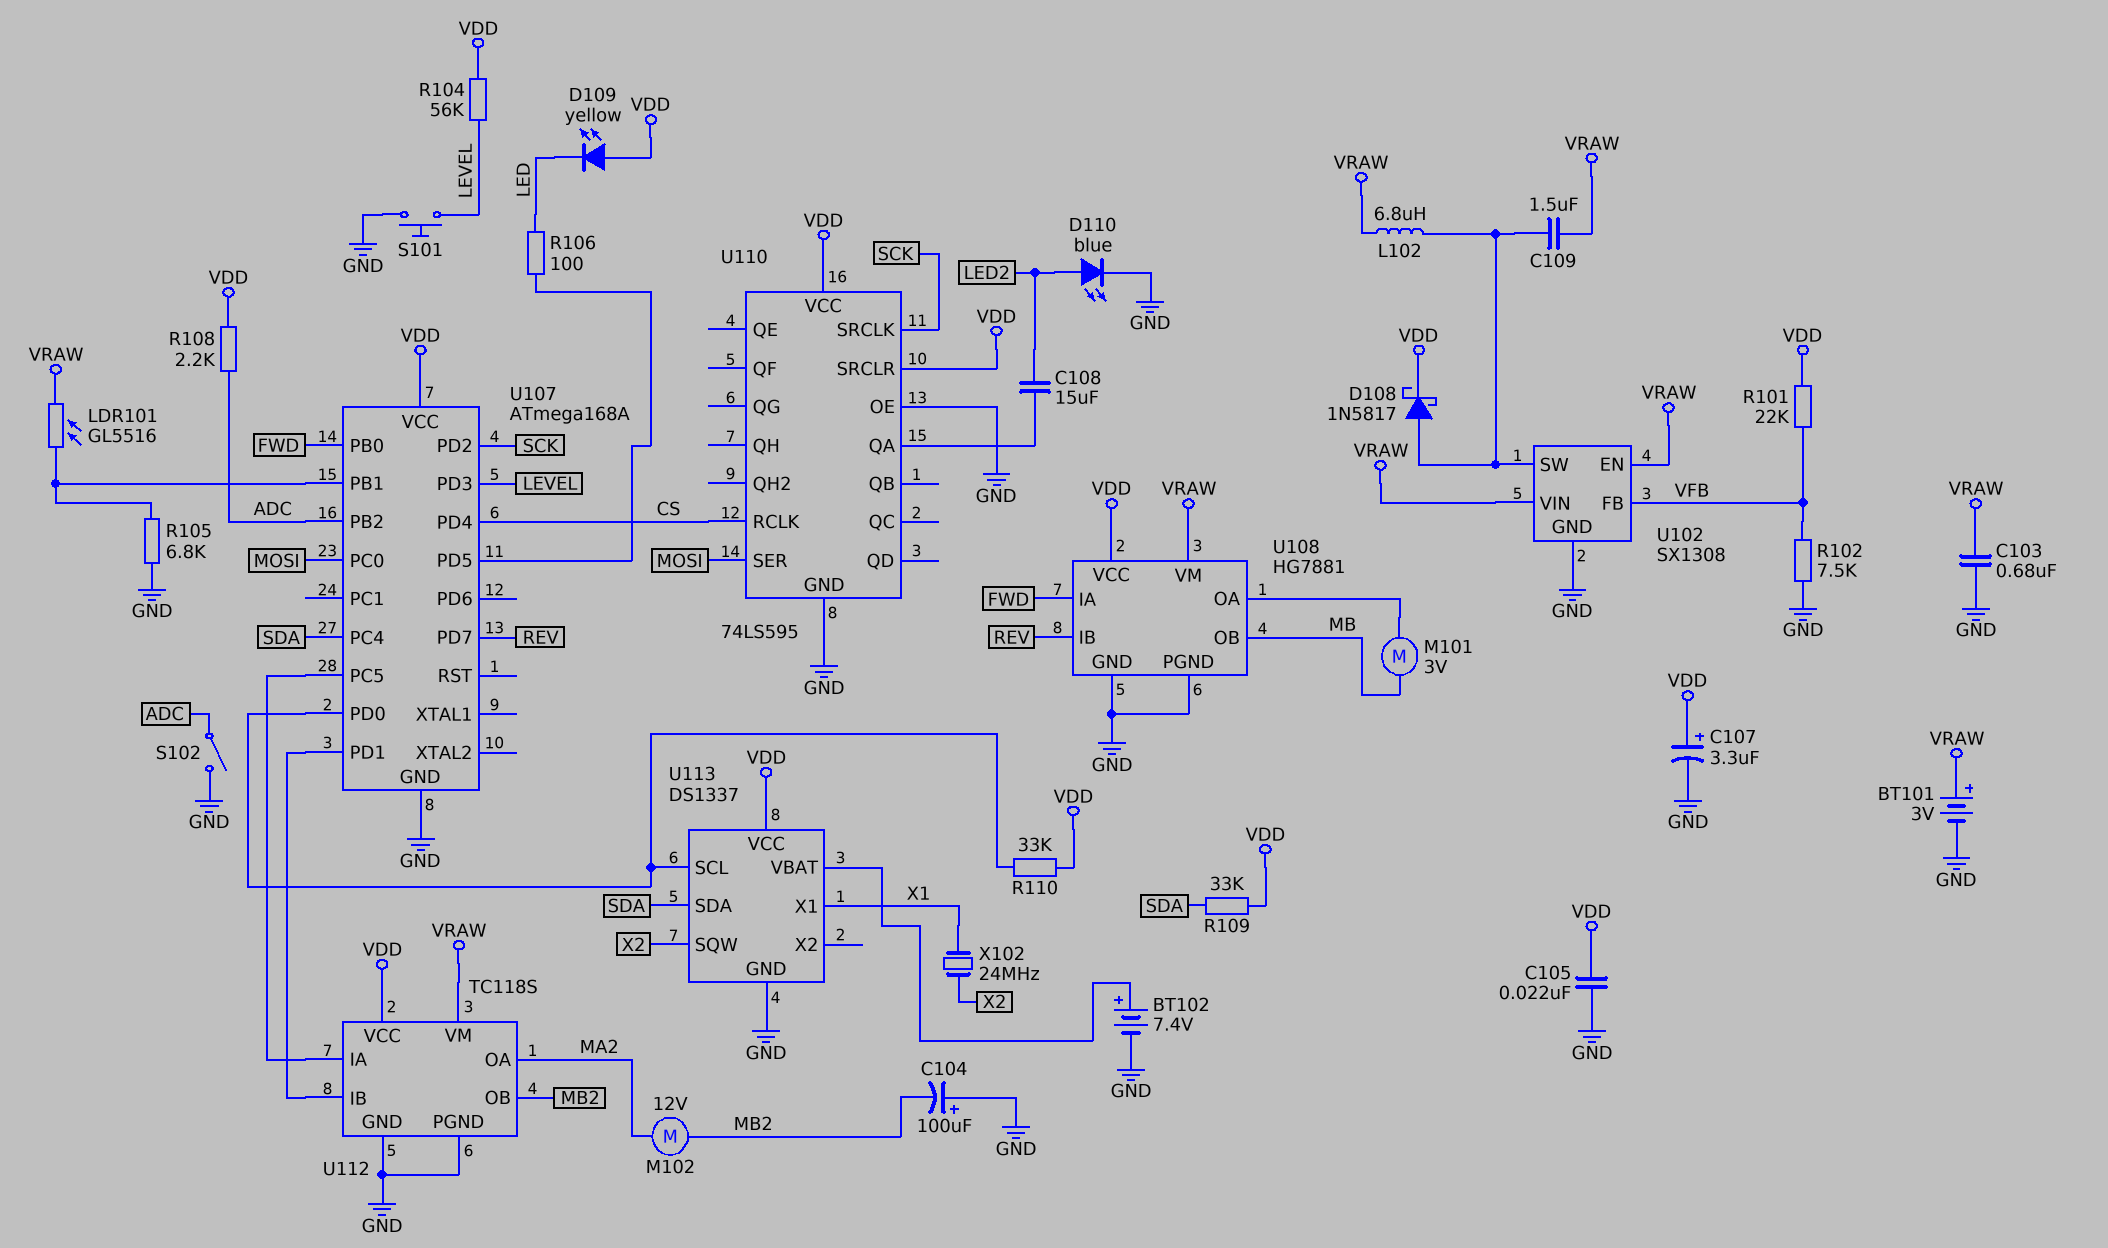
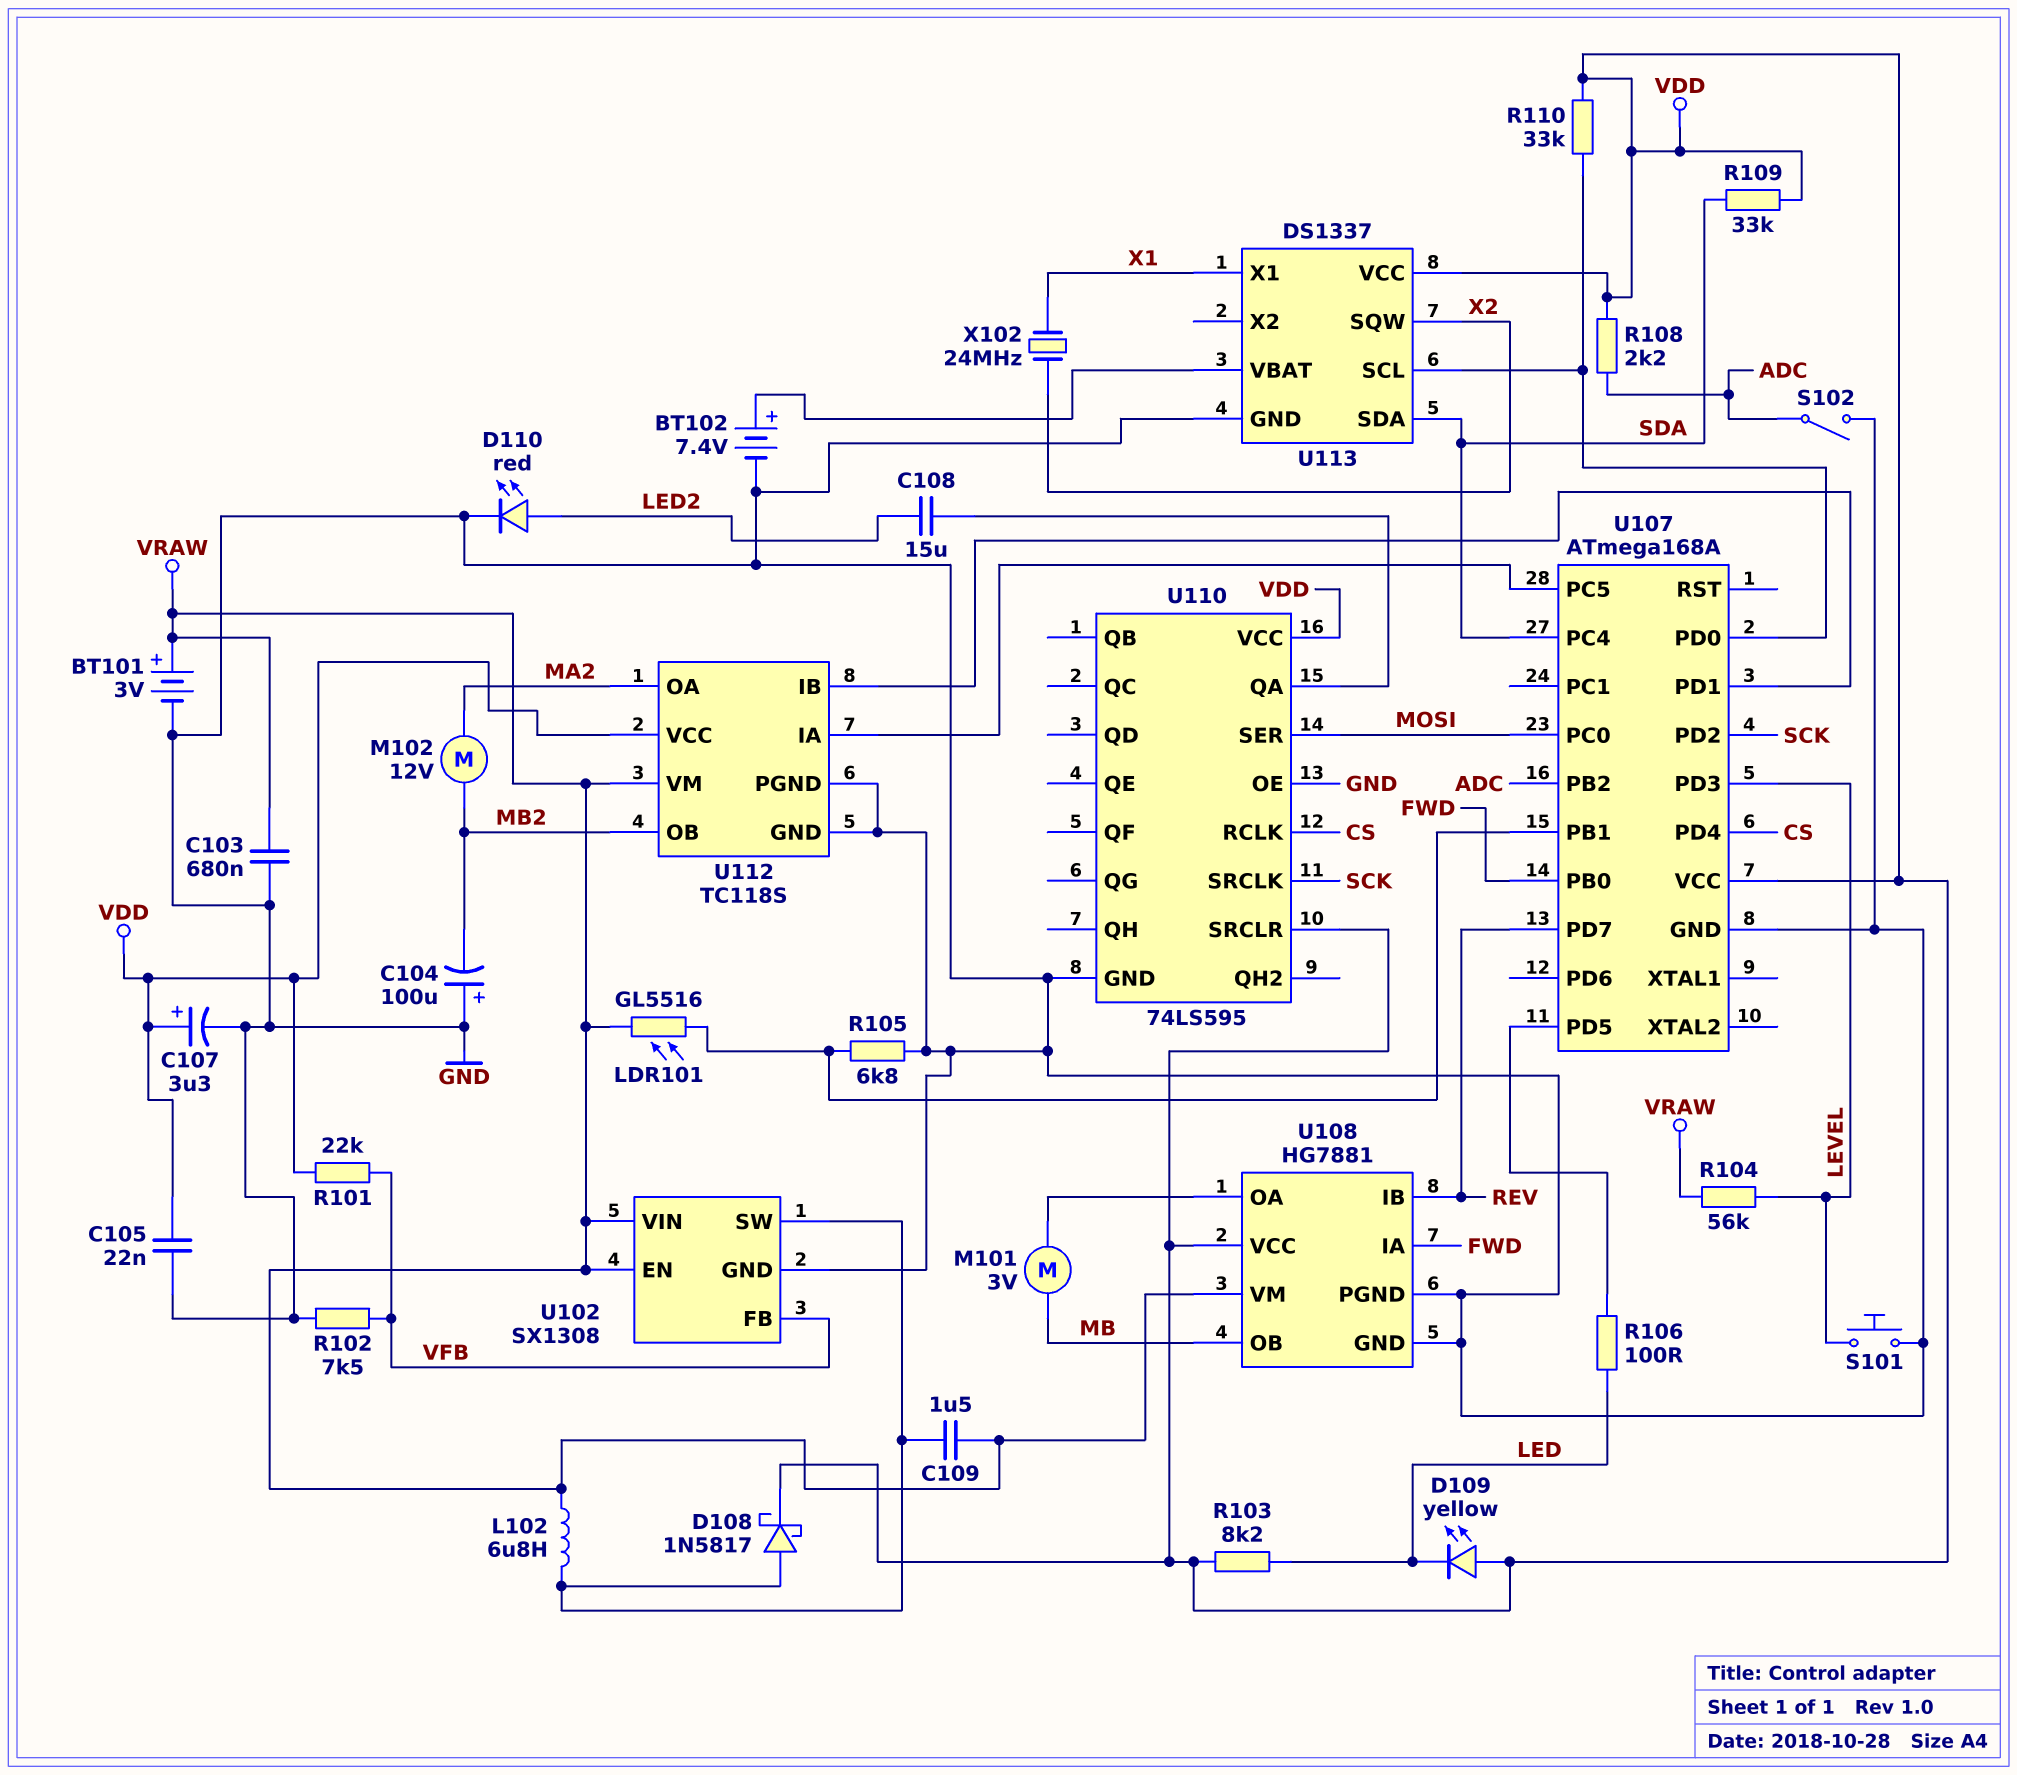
D110: LED blue (A LED2, K GND) -> LED red (A LED2, K GND)
R103: none -> 8.2k (LED, VDD)
R104: 56k (LEVEL, VDD) -> 56k (LEVEL, VRAW)

